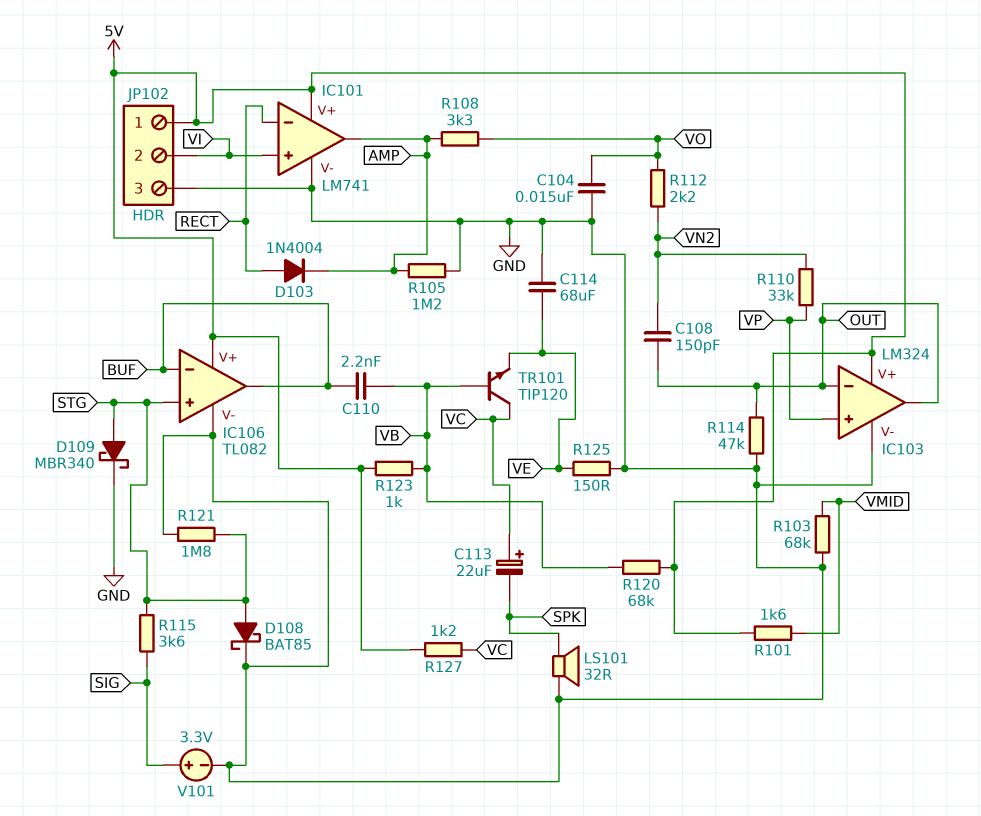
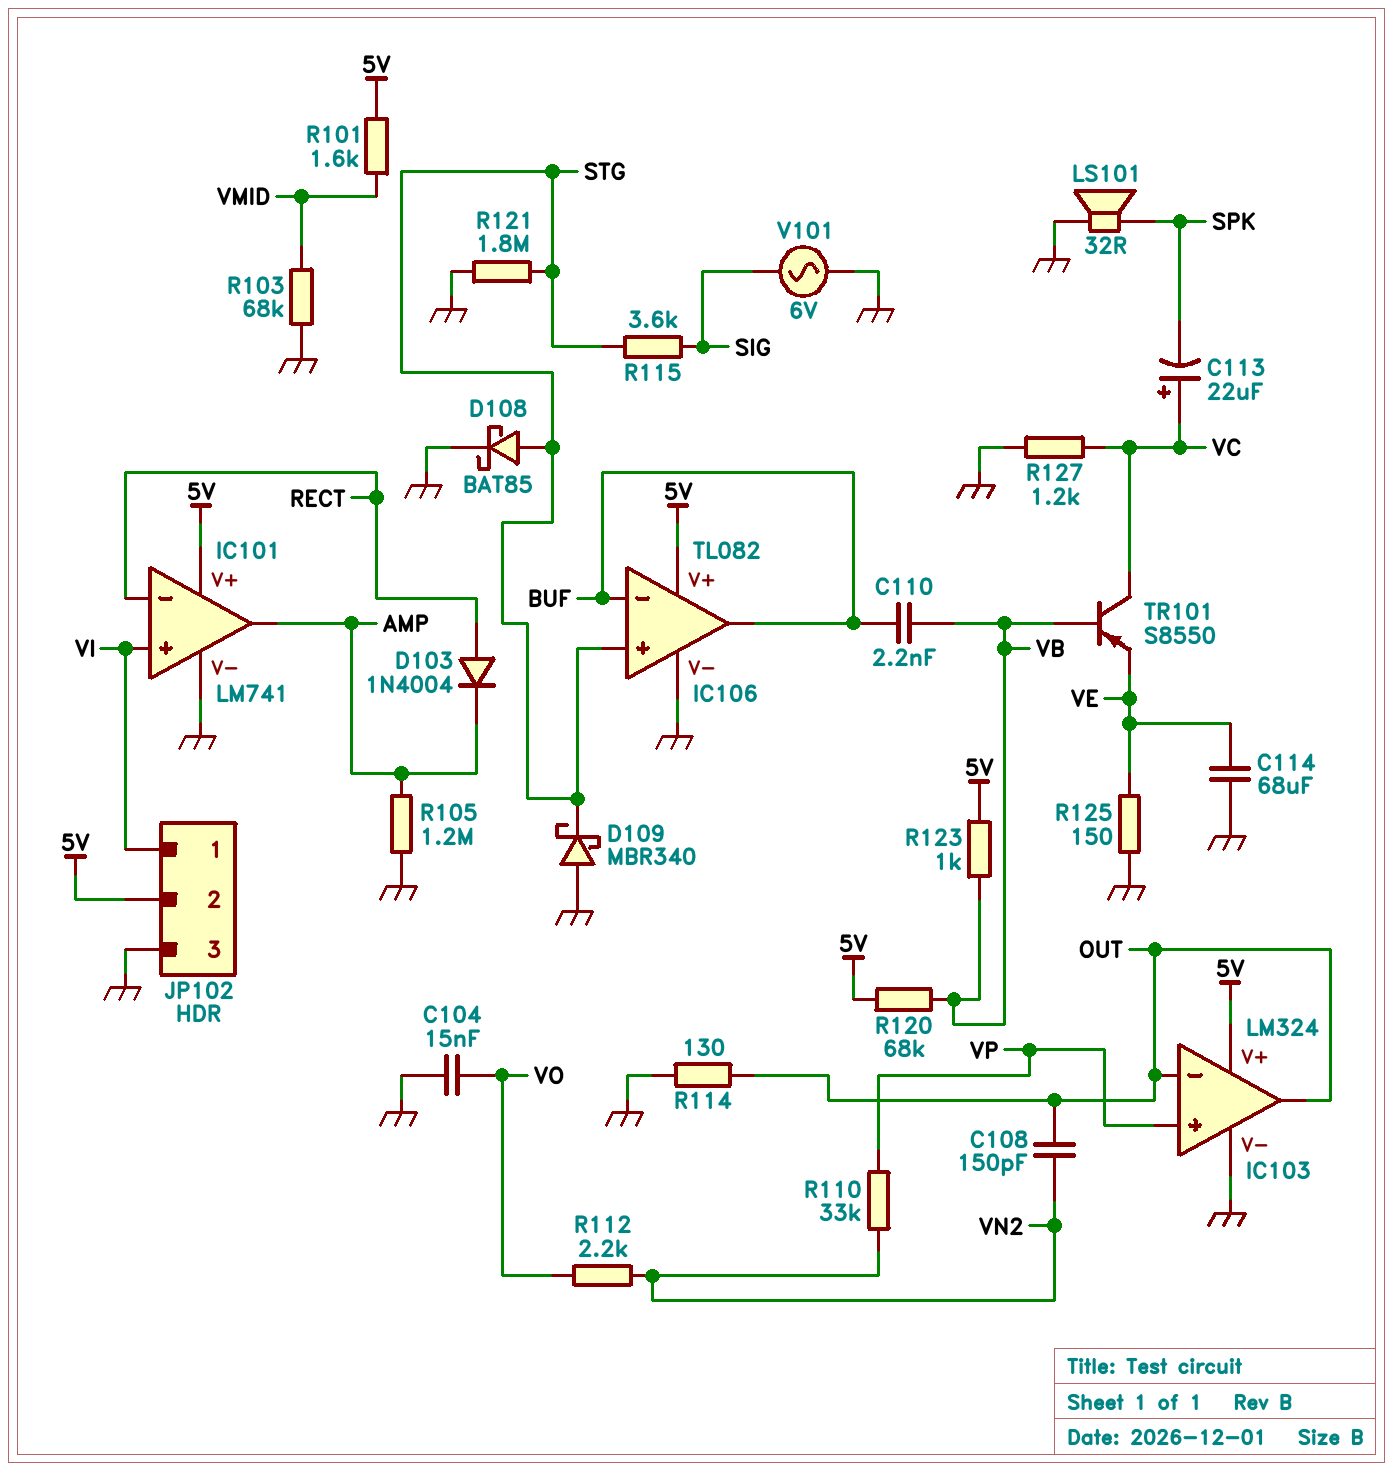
D109: schottky MBR340 (A STG, K GND) -> schottky MBR340 (A GND, K STG)
JP102 pin 1: 5V -> VI
JP102 pin 2: VI -> 5V
R108: 3.3k (AMP, VO) -> none
R114: 47k (GND, OUT) -> 130 (GND, OUT)
R127: 1.2k (5V, VC) -> 1.2k (GND, VC)
TR101: NPN TIP120 (B VB, C VC, E VE) -> PNP S8550 (B VB, C VC, E VE)
V101: 3.3V (plus SIG, minus GND) -> AC 6V (GND, SIG)

